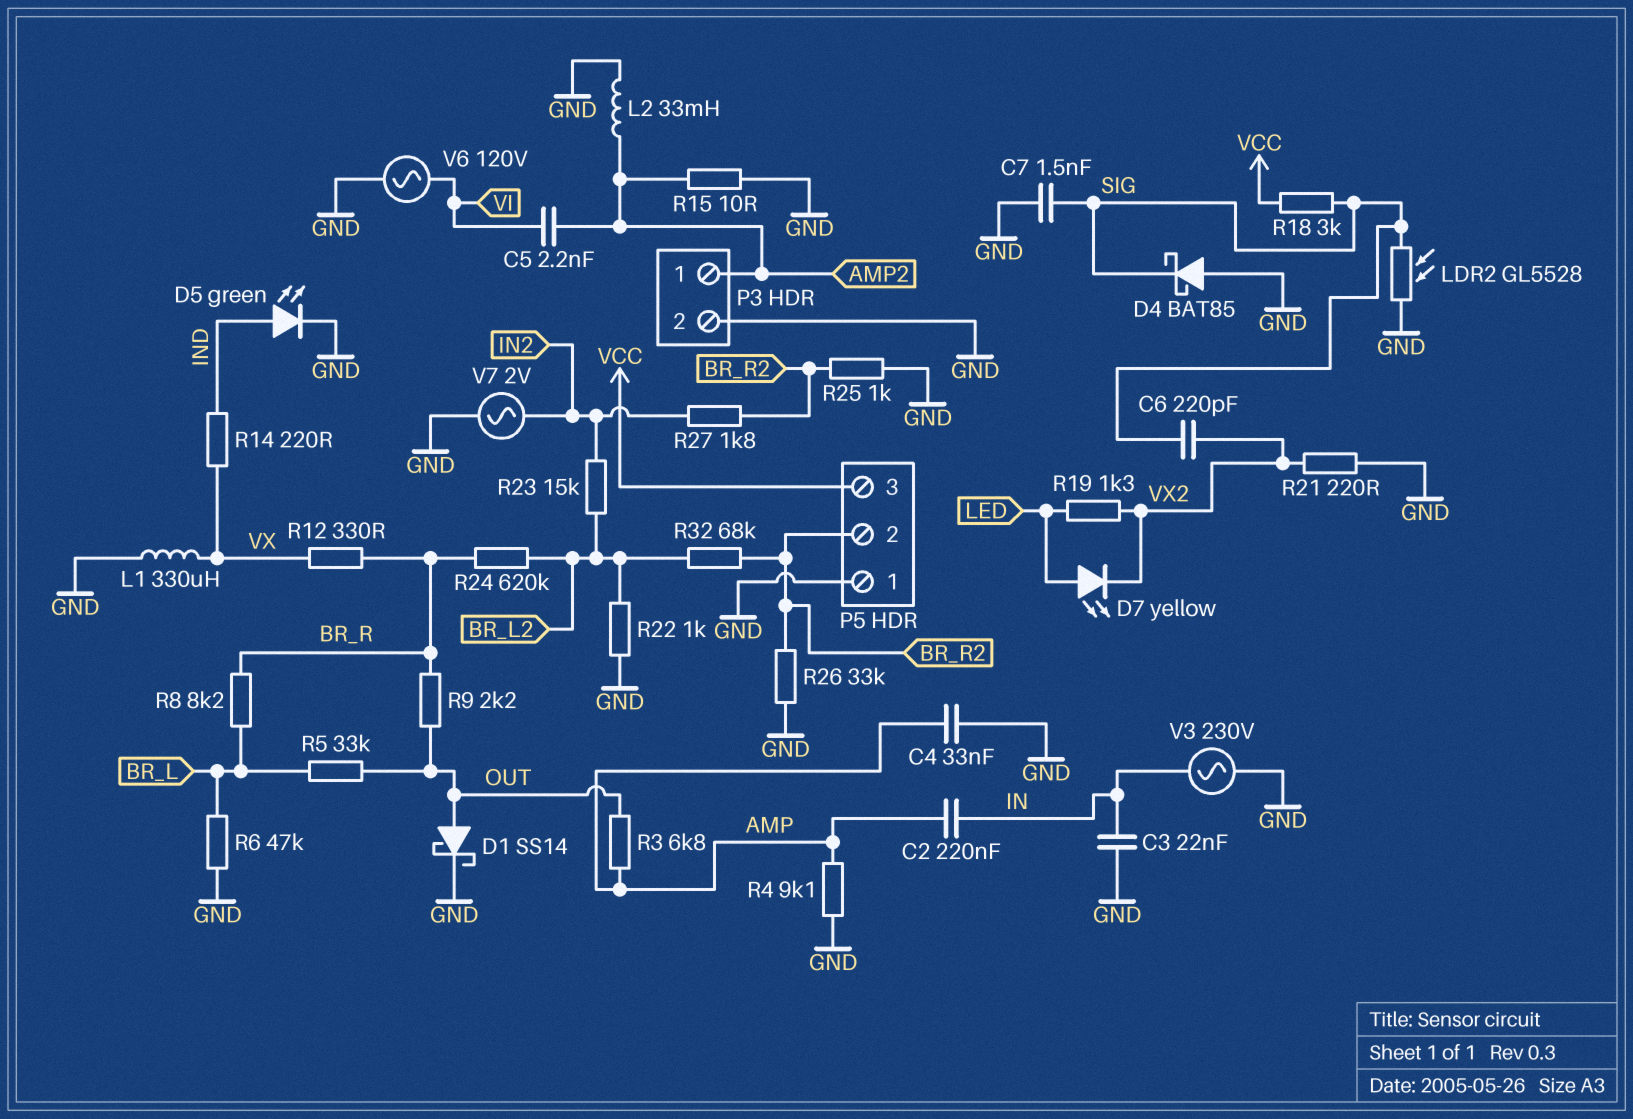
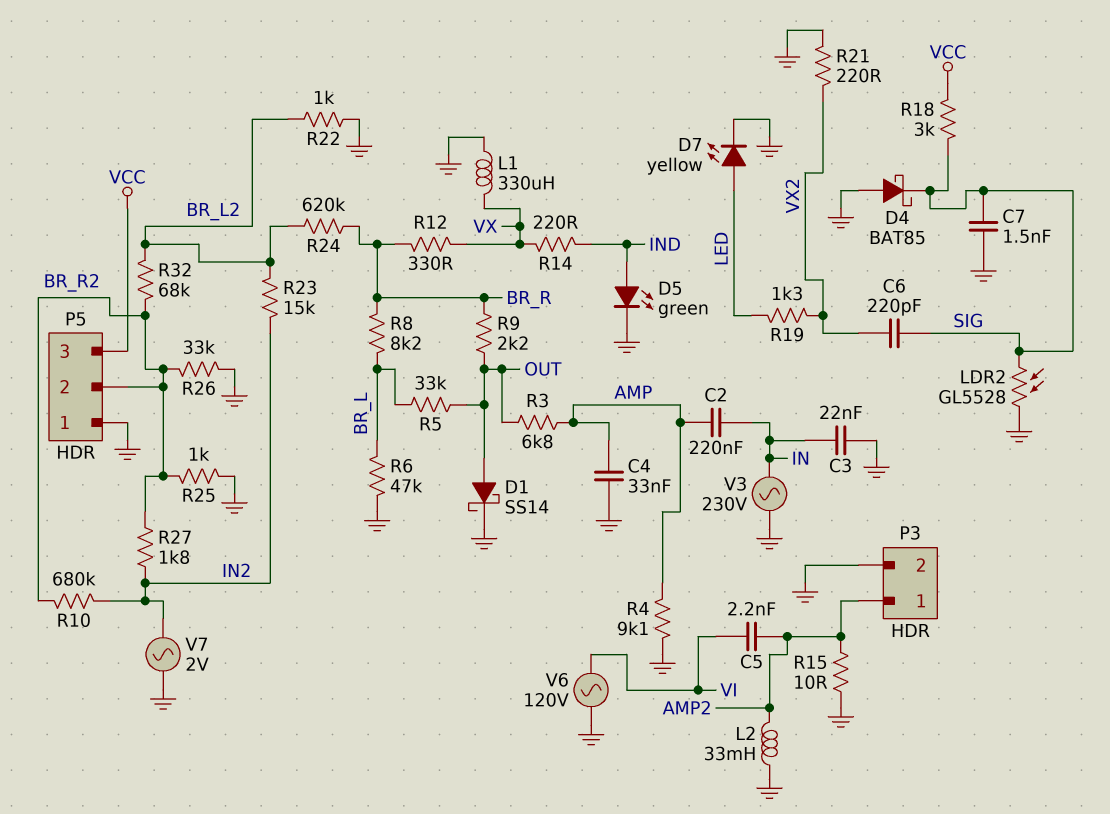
D7: LED yellow (A LED, K VX2) -> LED yellow (A LED, K GND)
R10: none -> 680k (BR_R2, IN2)

